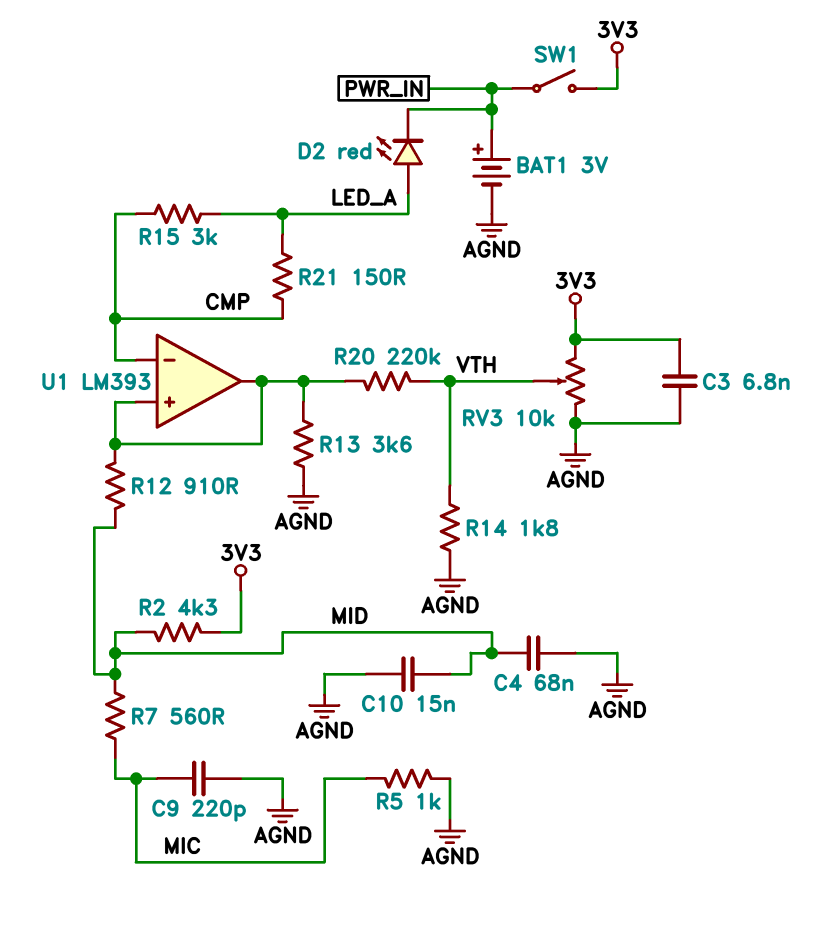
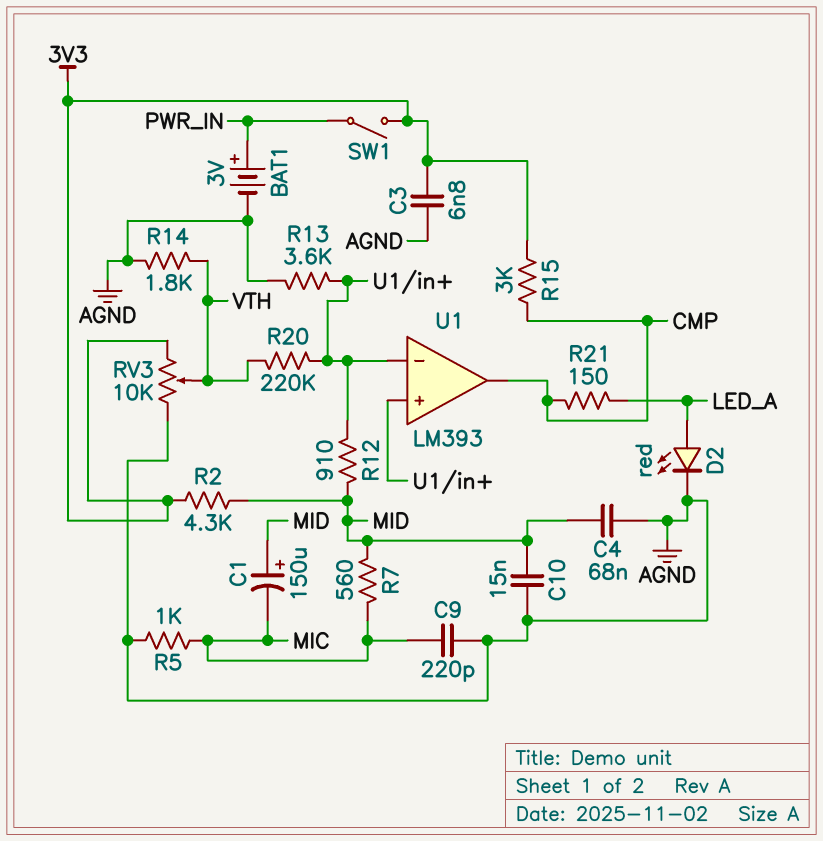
C1: none -> 150uF (plus MID, minus MIC)
D2: LED red (A LED_A, K PWR_IN) -> LED red (A LED_A, K AGND)
R15: 3k (CMP, LED_A) -> 3k (3V3, CMP)
U1 pin in-: CMP -> U1/in+
U1 pin out: U1/in+ -> CMP

